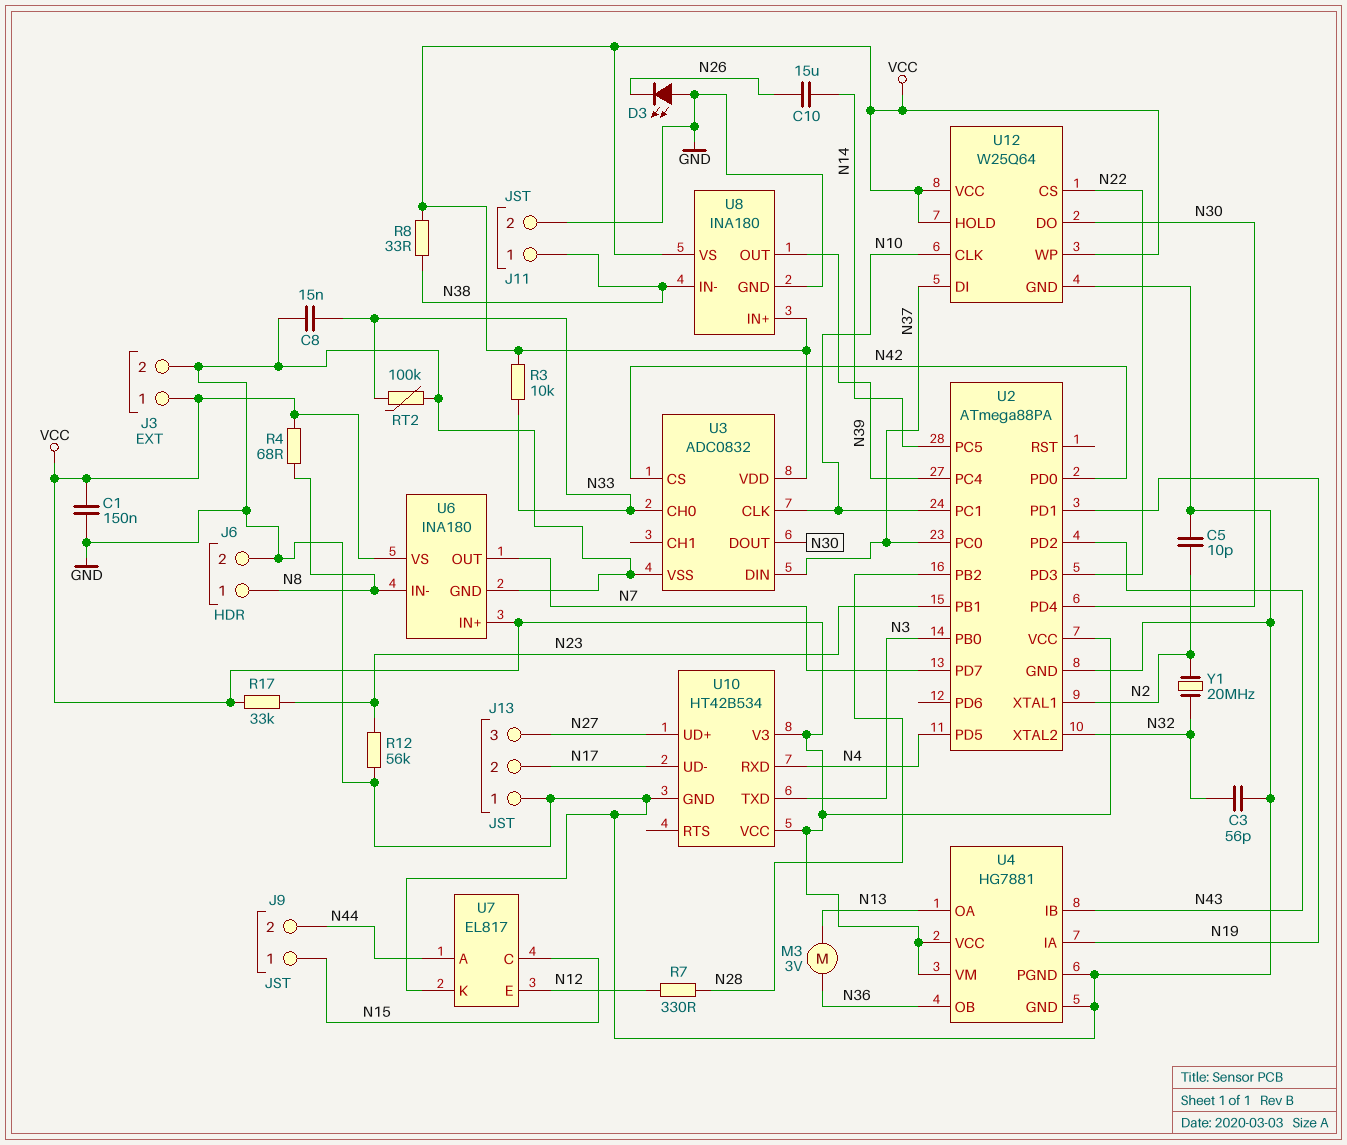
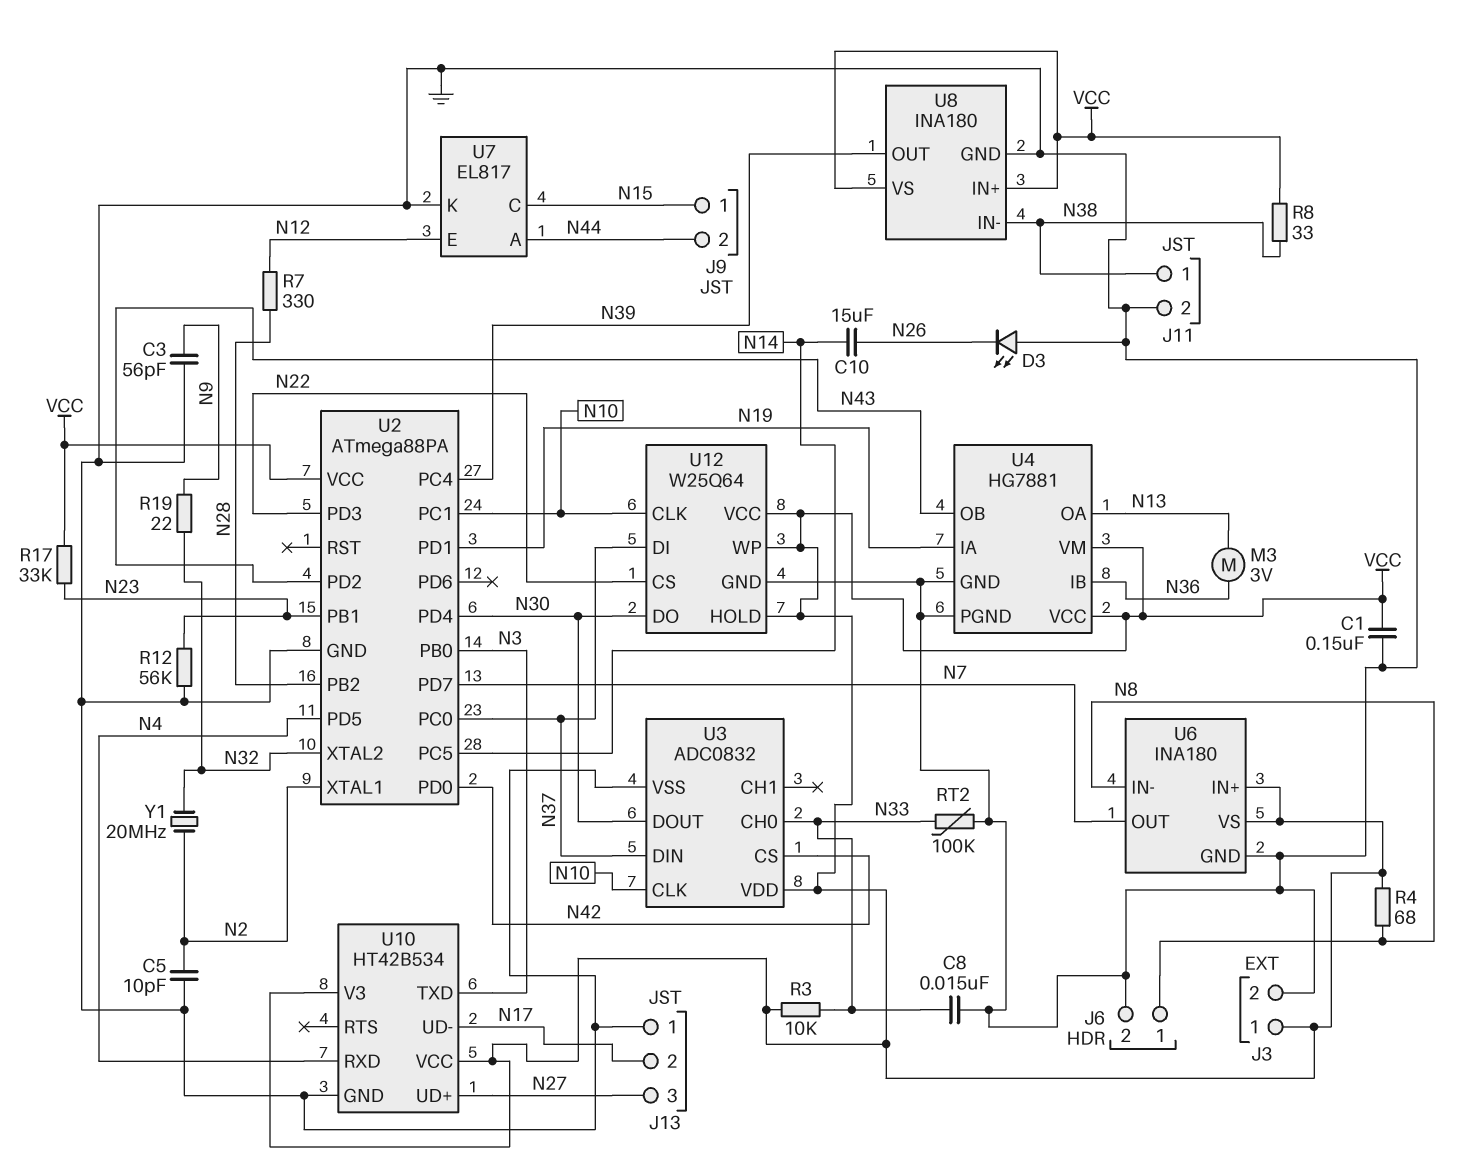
C3: 56pF (GND, N32) -> 56pF (GND, N9)
R19: none -> 22 (N9, N32)
U4 pin IB: N43 -> N36
U4 pin OB: N36 -> N43

